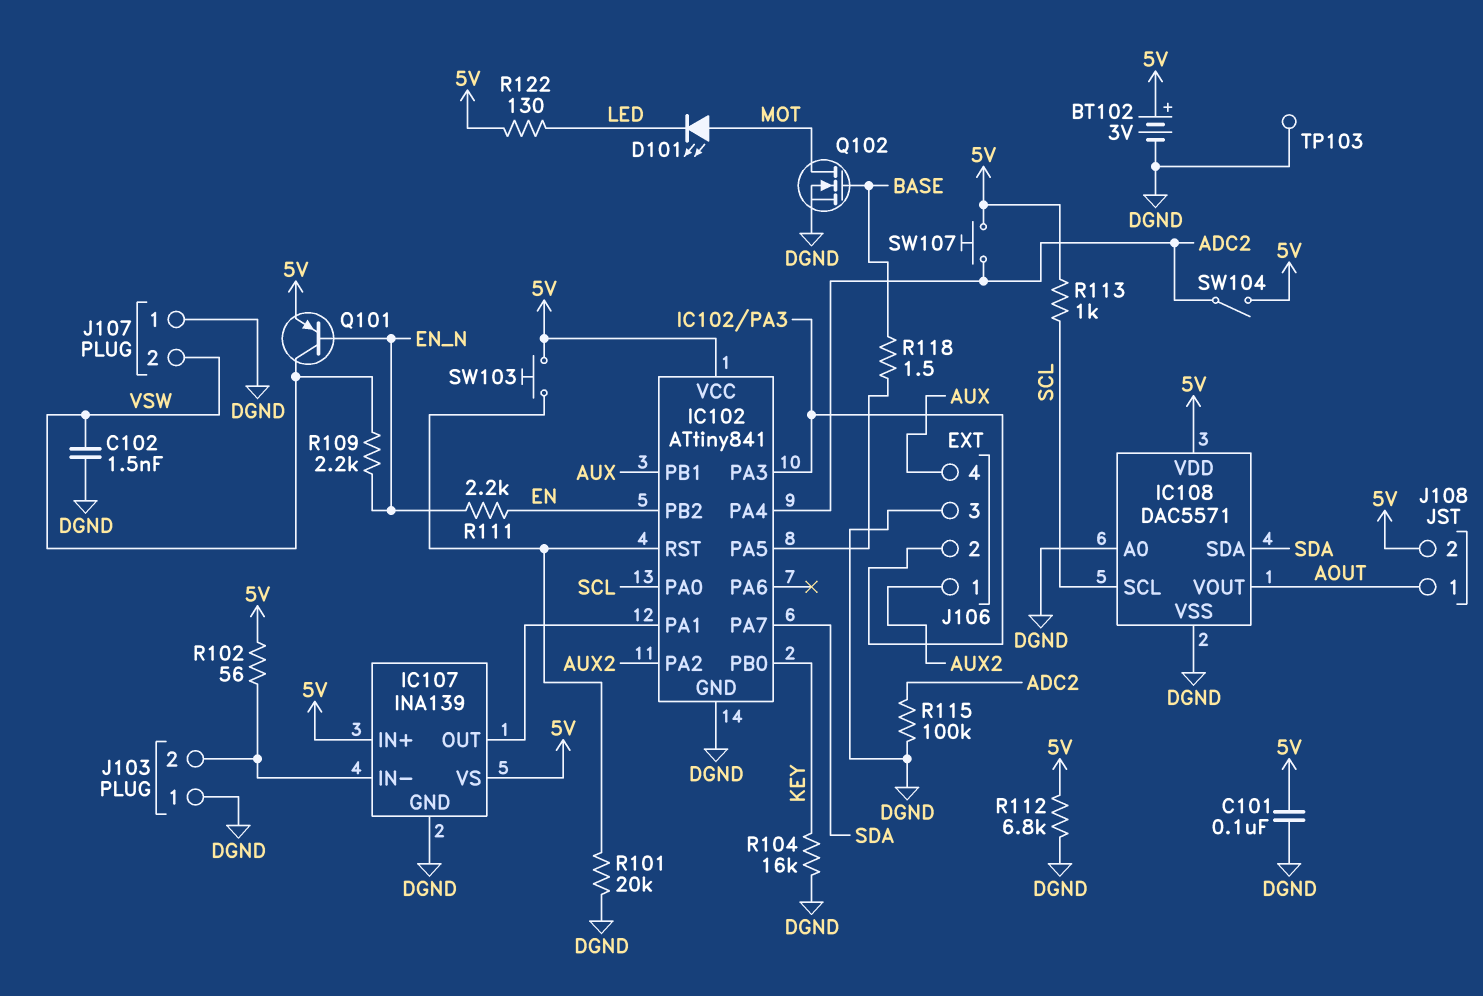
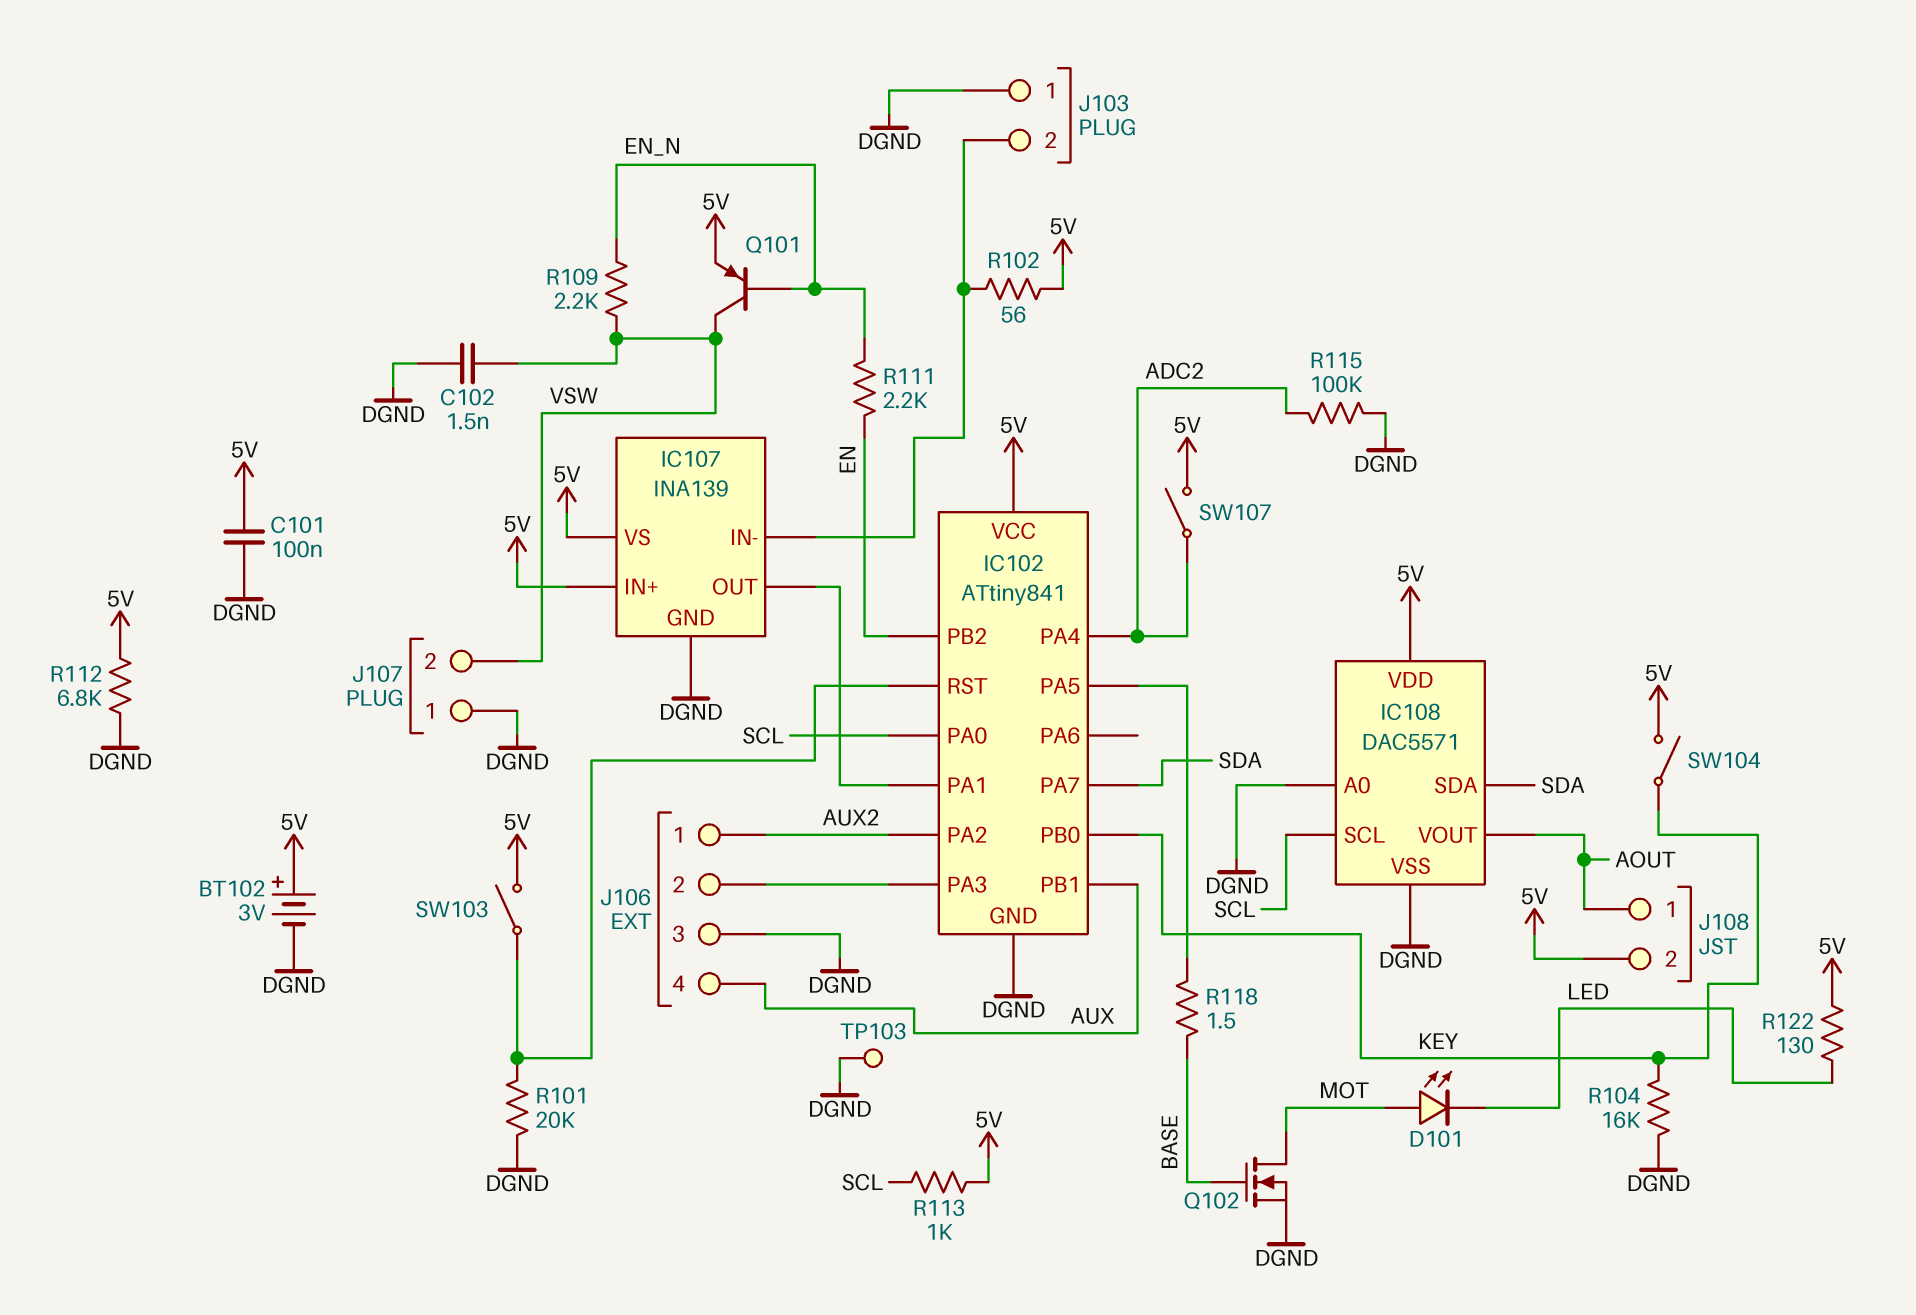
SW103: button (5V, IC102/RST) -> switch (5V, IC102/RST)
SW104: switch (5V, ADC2) -> switch (5V, KEY)
SW107: button (5V, ADC2) -> switch (5V, ADC2)

